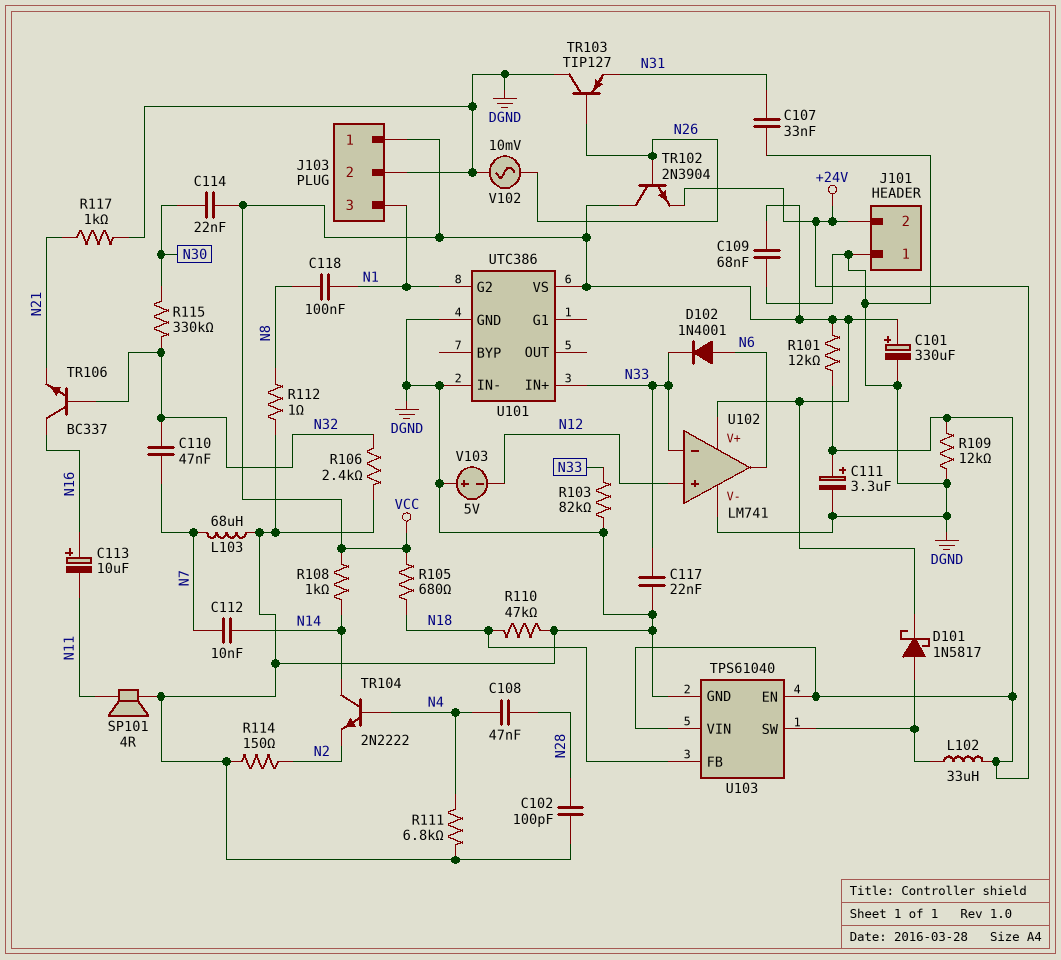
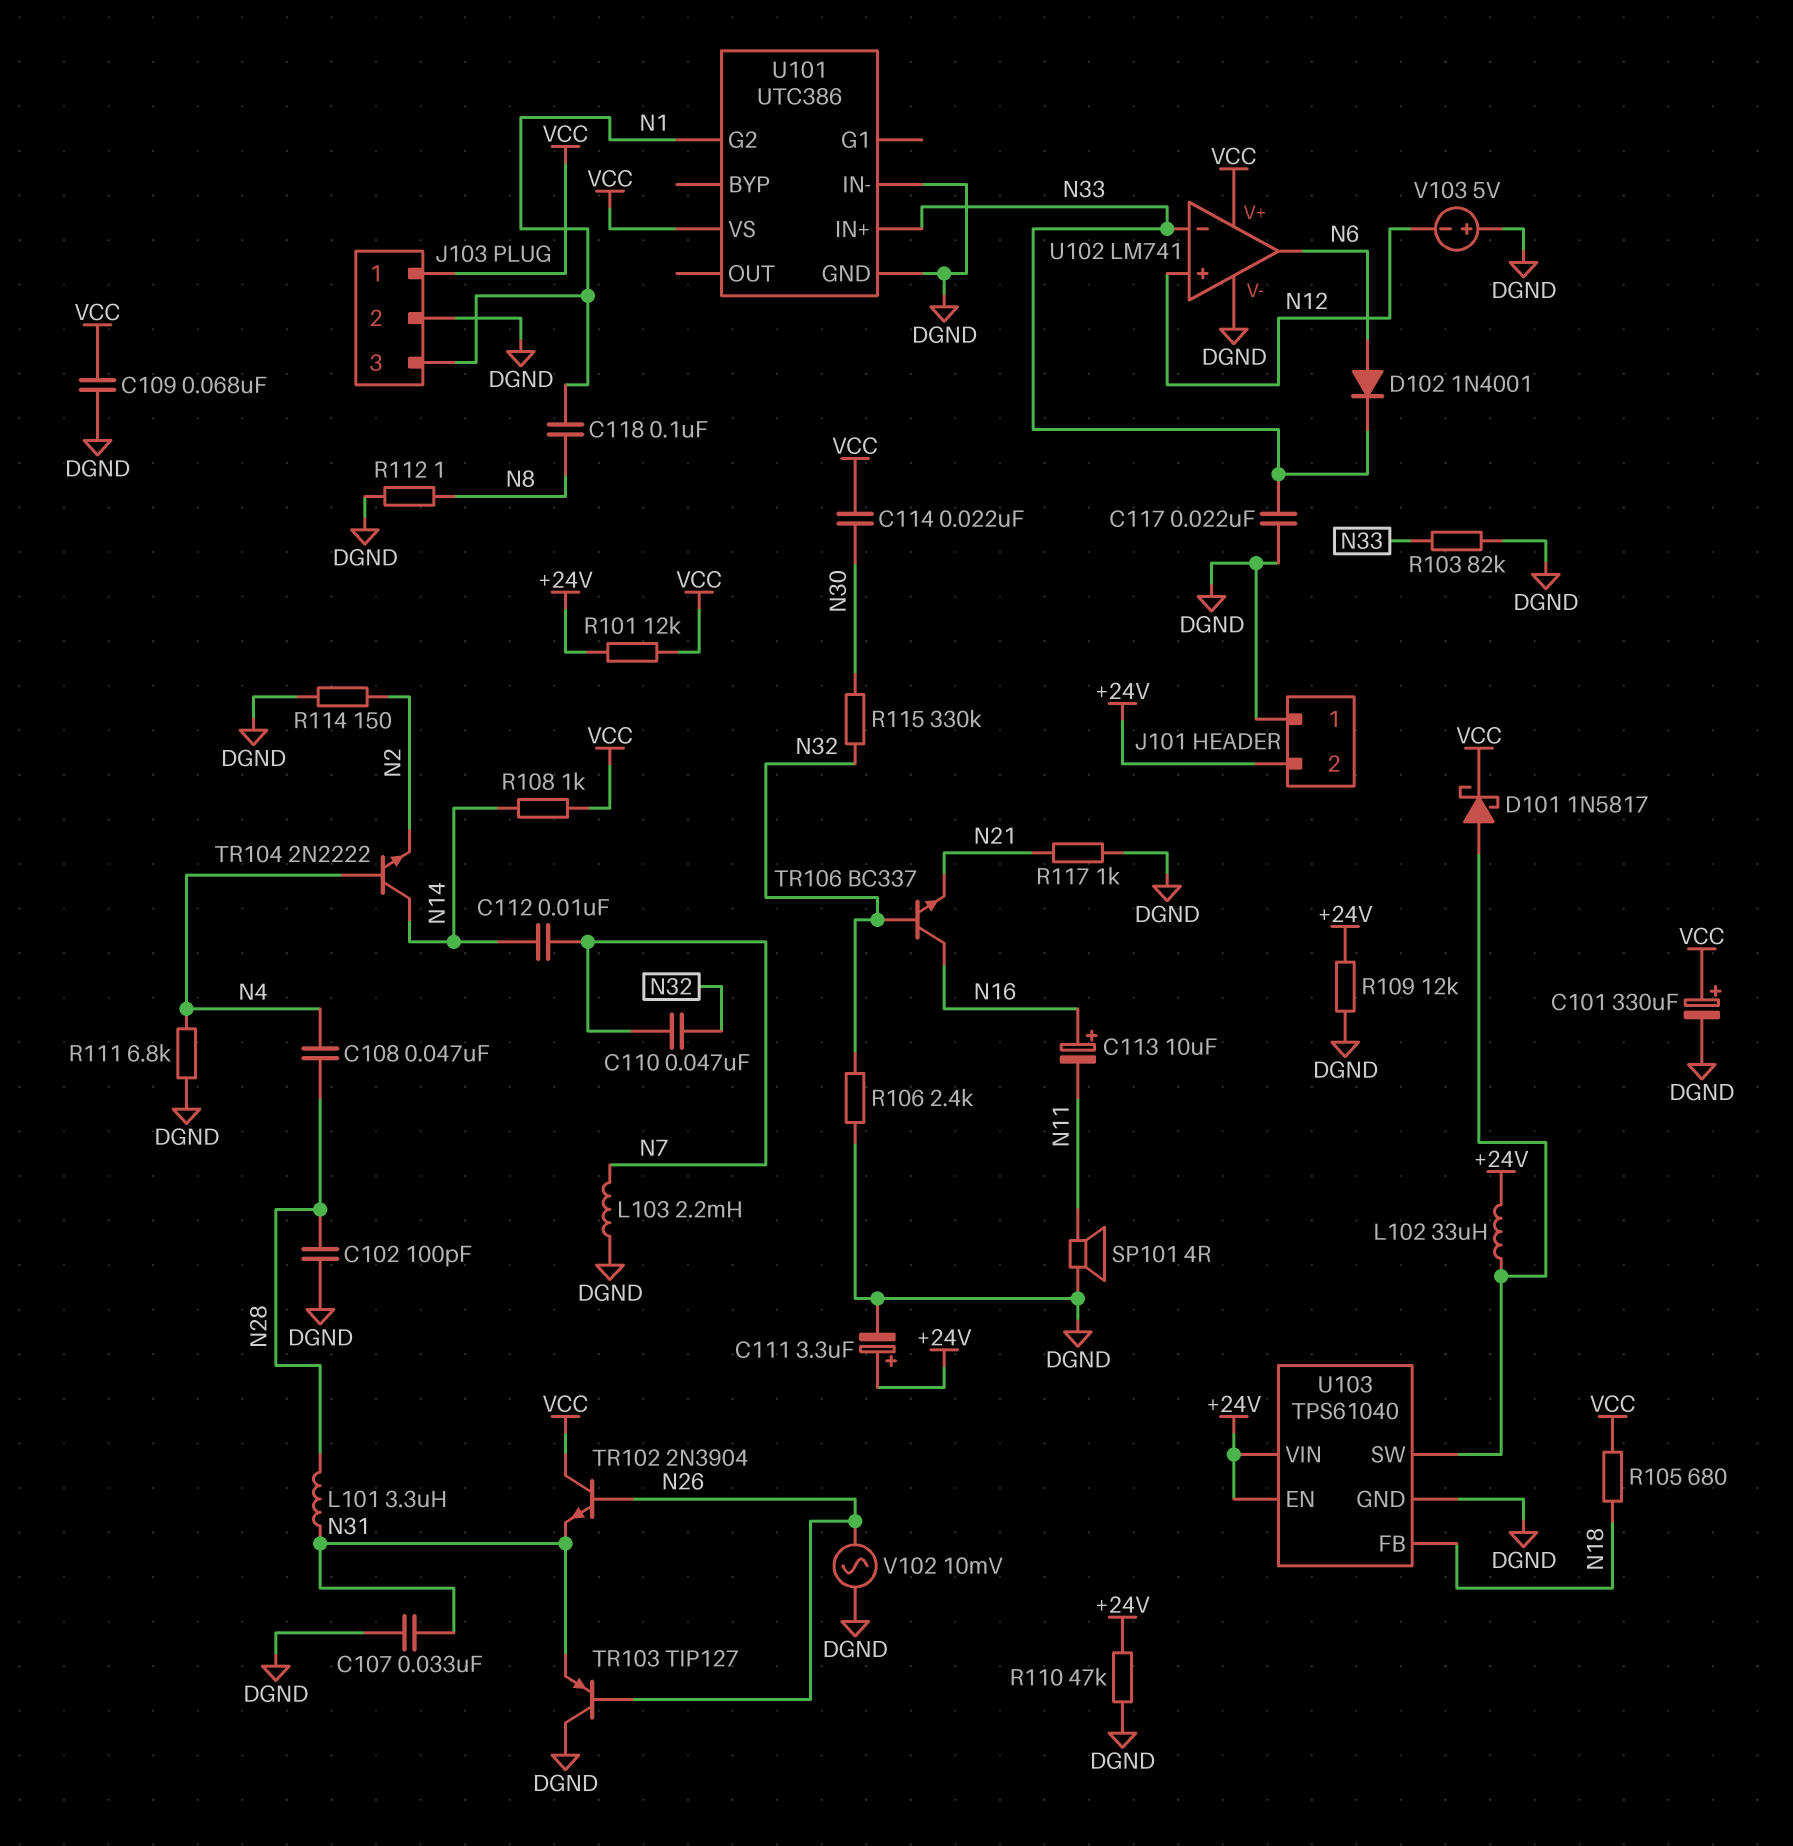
L101: none -> 3.3uH (N28, N31)
L103: 68uH (DGND, N7) -> 2.2mH (DGND, N7)
R110: 47k (DGND, N18) -> 47k (+24V, DGND)
TR102: NPN 2N3904 (B N26, C VCC, E +24V) -> NPN 2N3904 (B N26, C VCC, E N31)

